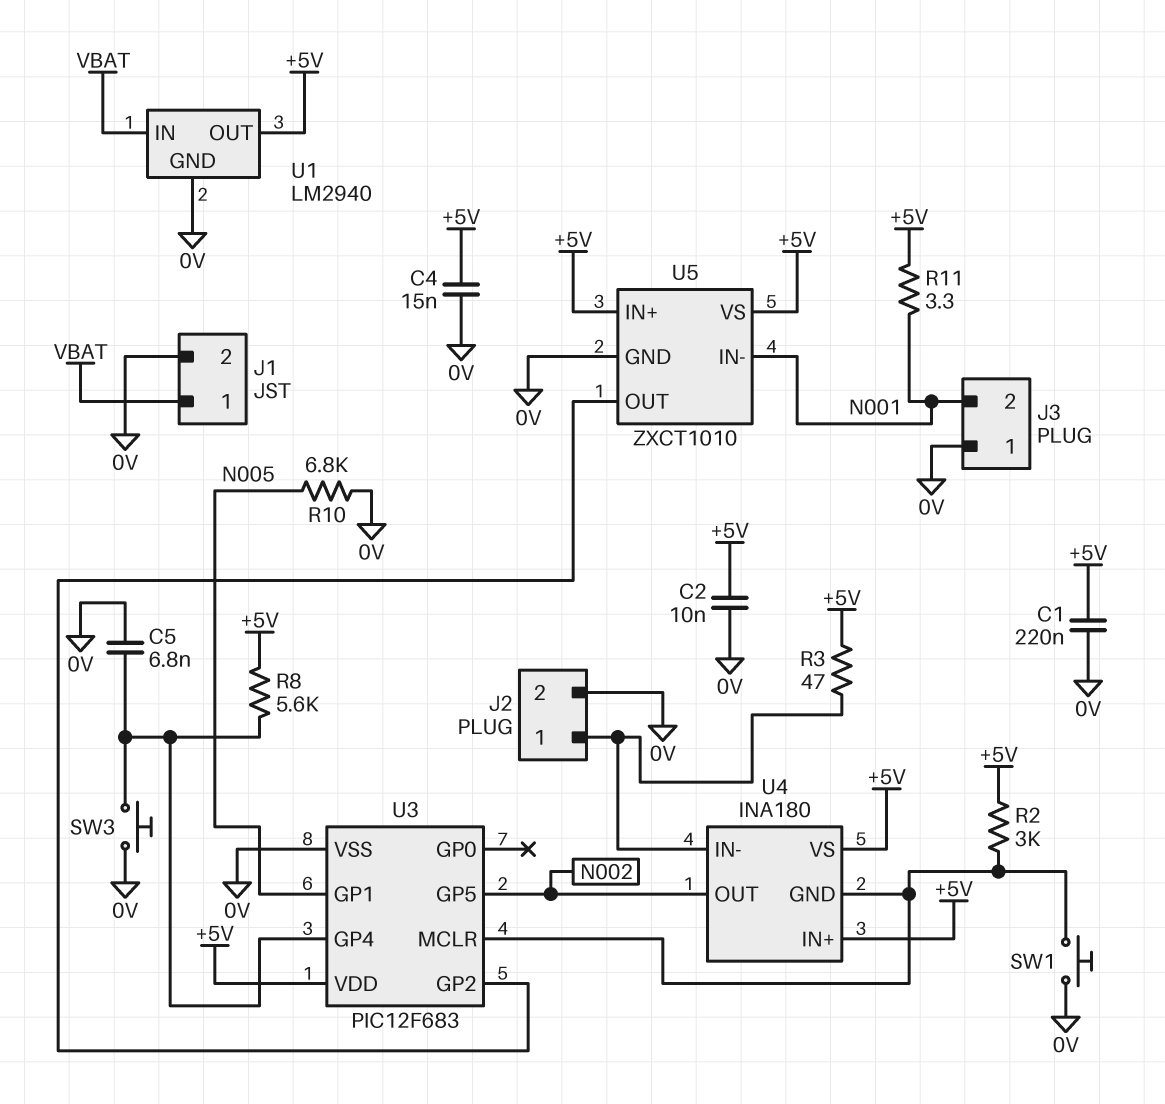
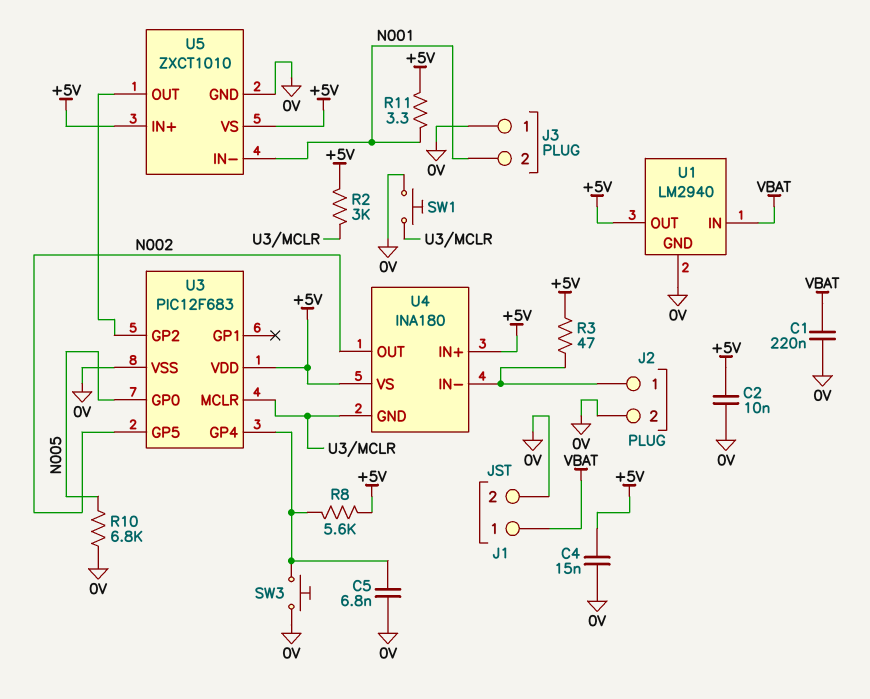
C1: 220nF (+5V, 0V) -> 220nF (0V, VBAT)
U3 pin GP0: none -> N005
U3 pin GP1: N005 -> none

